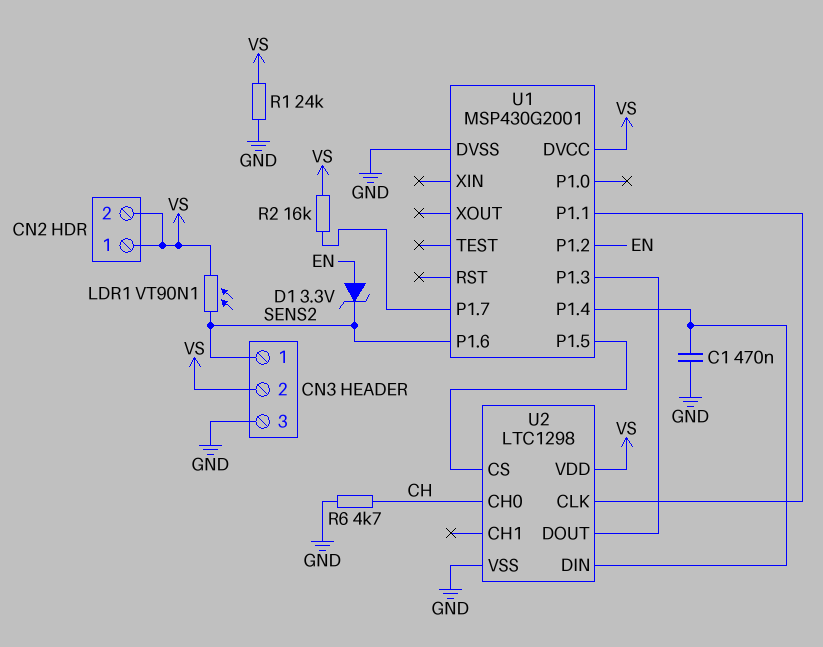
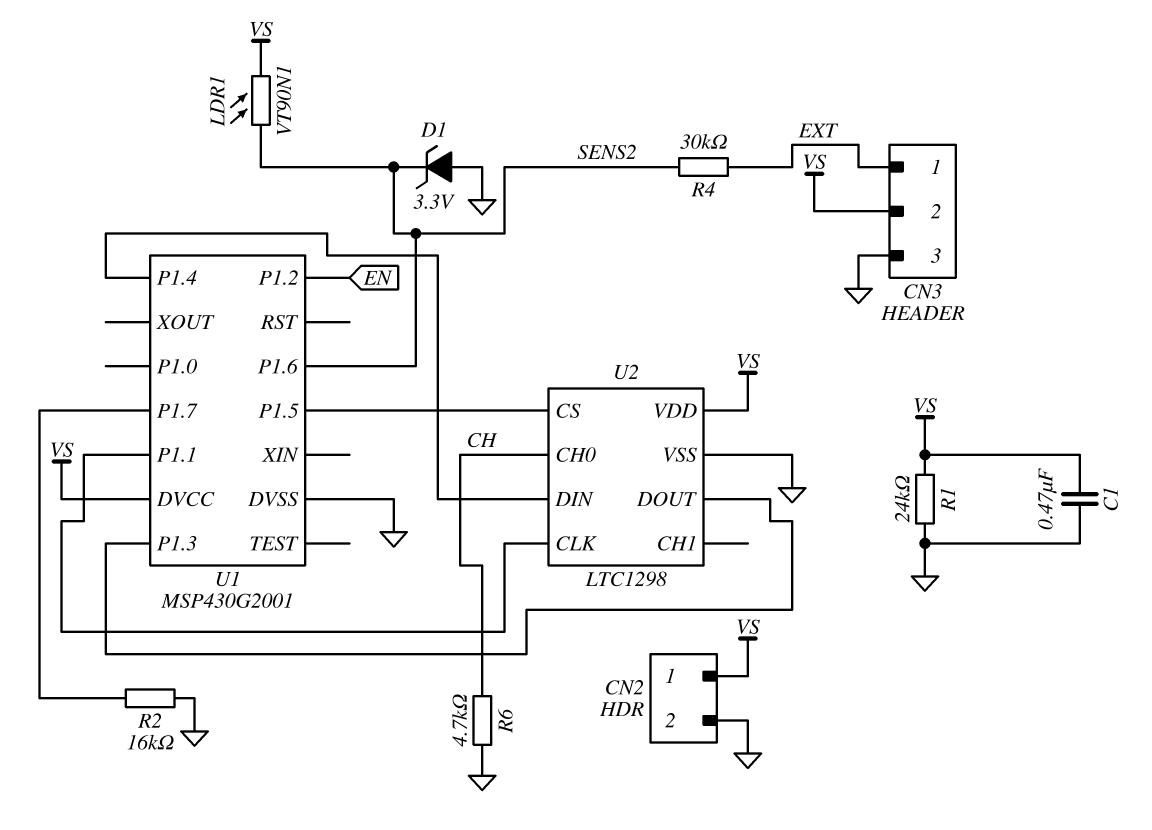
C1: 470nF (GND, U1/P1.4) -> 470nF (GND, VS)
CN2 pin 2: VS -> GND
CN3 pin 1: SENS2 -> EXT
D1: zener 3.3V (A EN, K SENS2) -> zener 3.3V (A GND, K SENS2)
R2: 16k (U1/P1.7, VS) -> 16k (GND, U1/P1.7)
R4: none -> 30k (EXT, SENS2)

